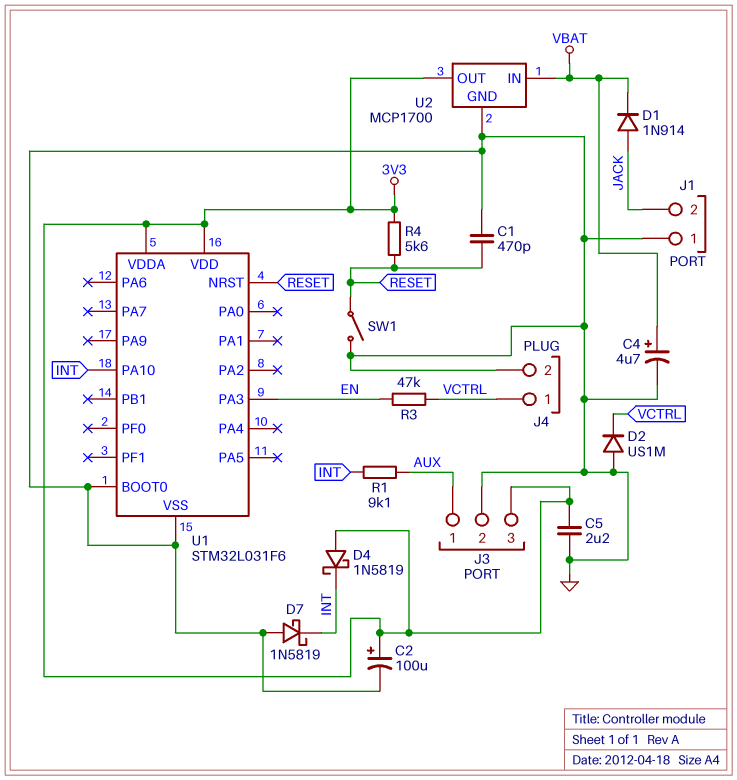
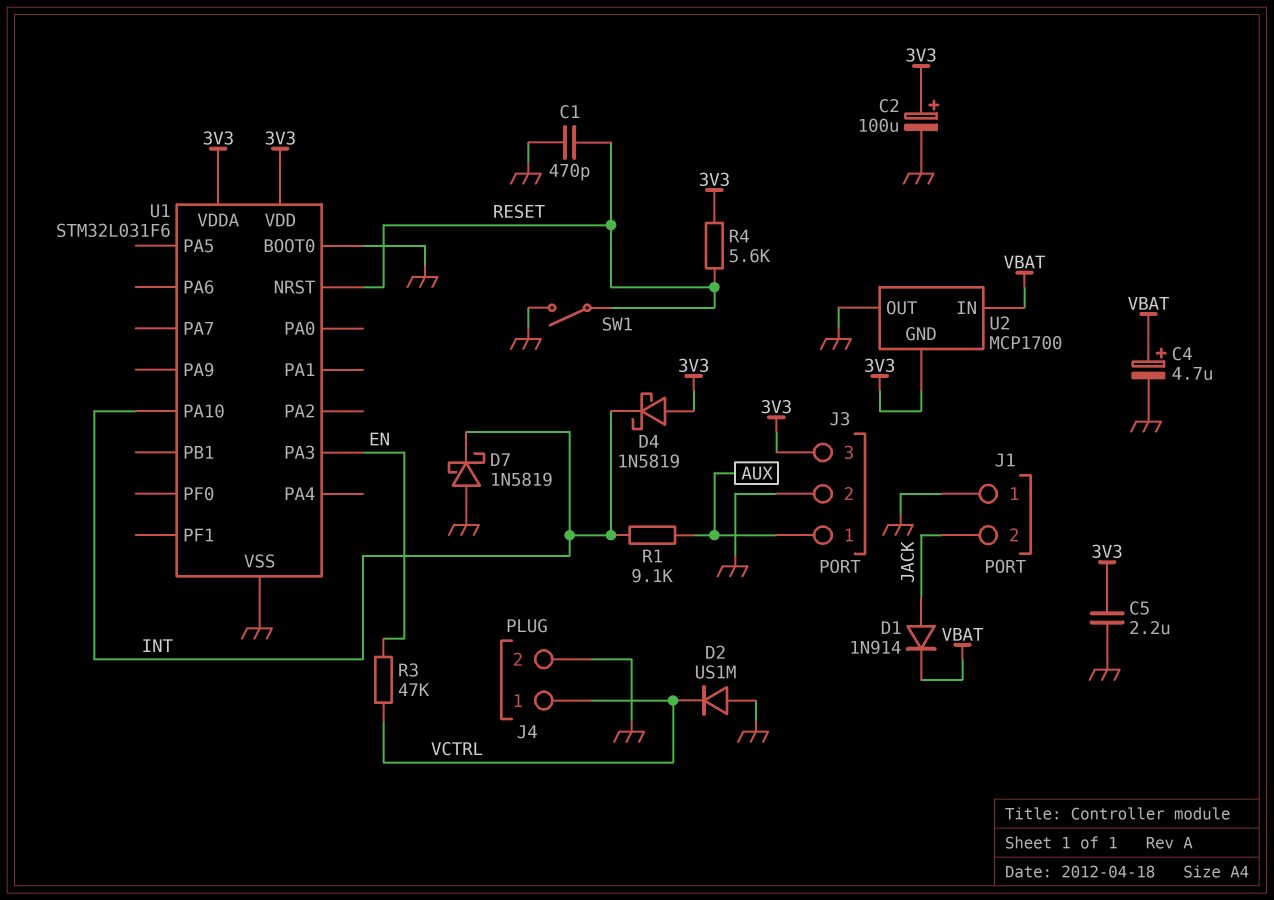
U2 pin GND: GND -> 3V3
U2 pin OUT: 3V3 -> GND

